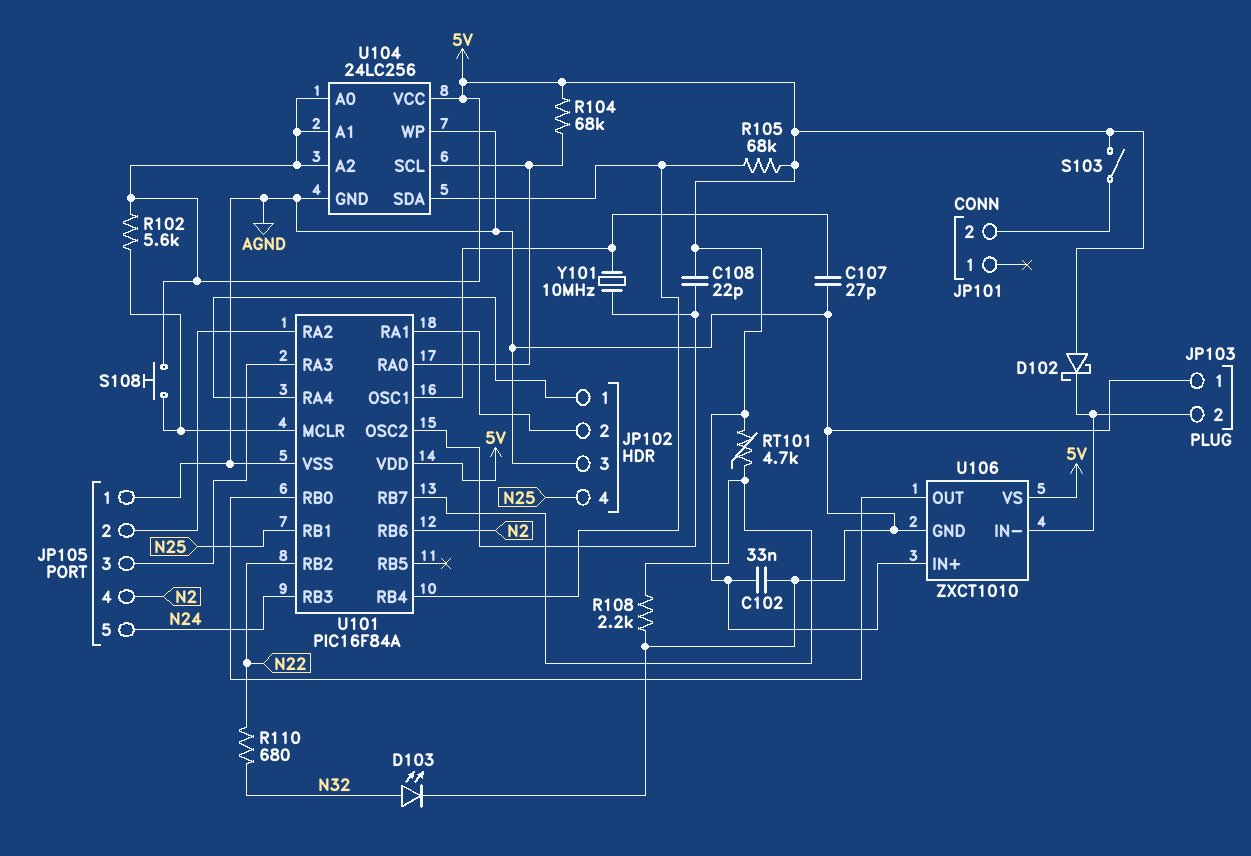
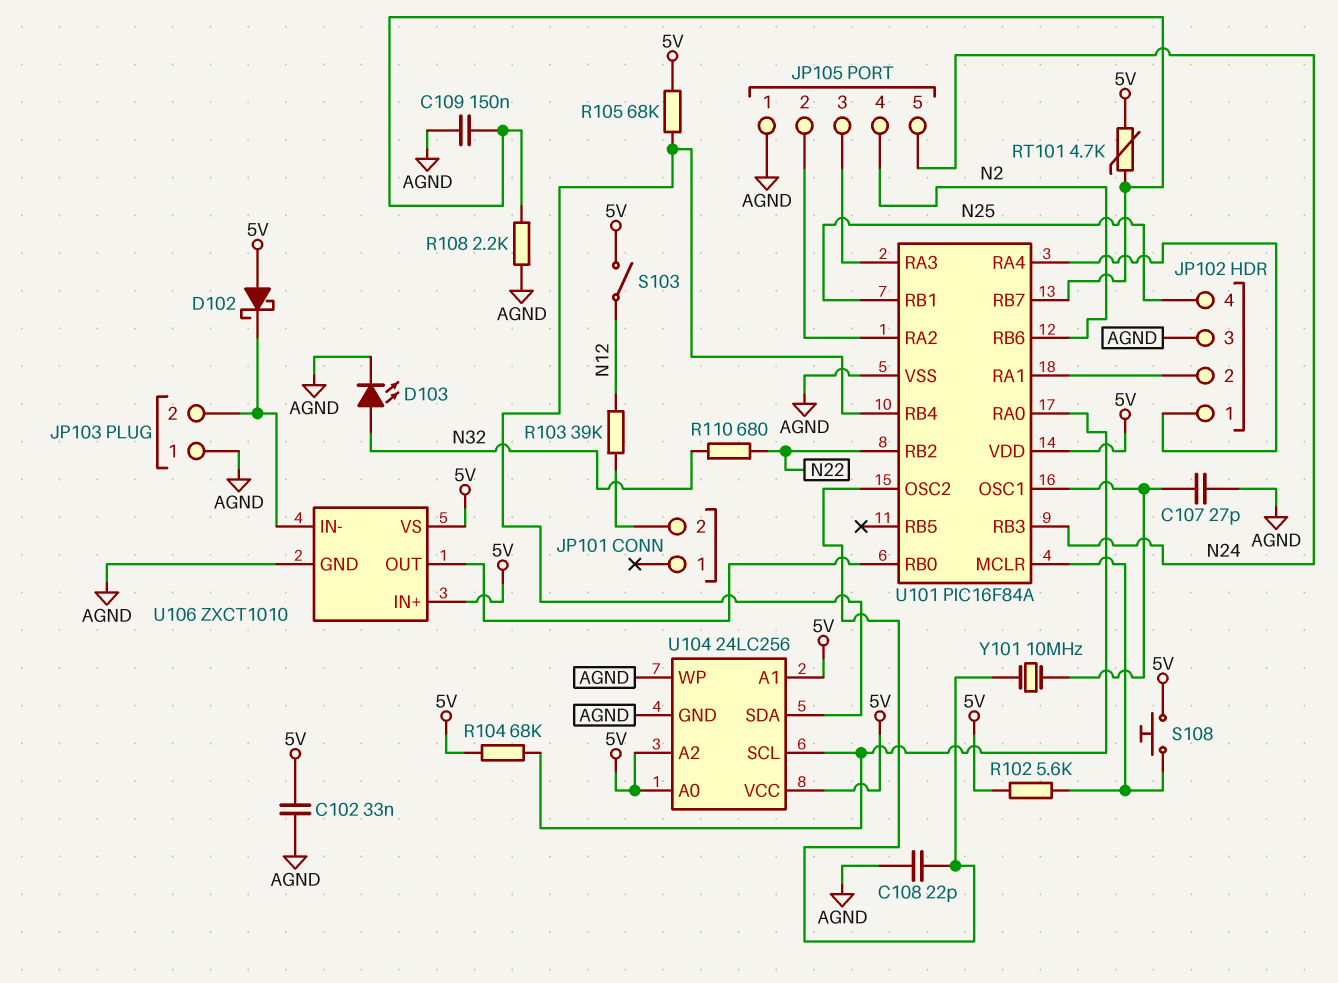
C108: 22pF (5V, U101/OSC2) -> 22pF (AGND, U101/OSC2)
C109: none -> 150nF (AGND, U101/RB7)
R103: none -> 39k (JP101/2, N12)
S103: switch (5V, JP101/2) -> switch (5V, N12)

